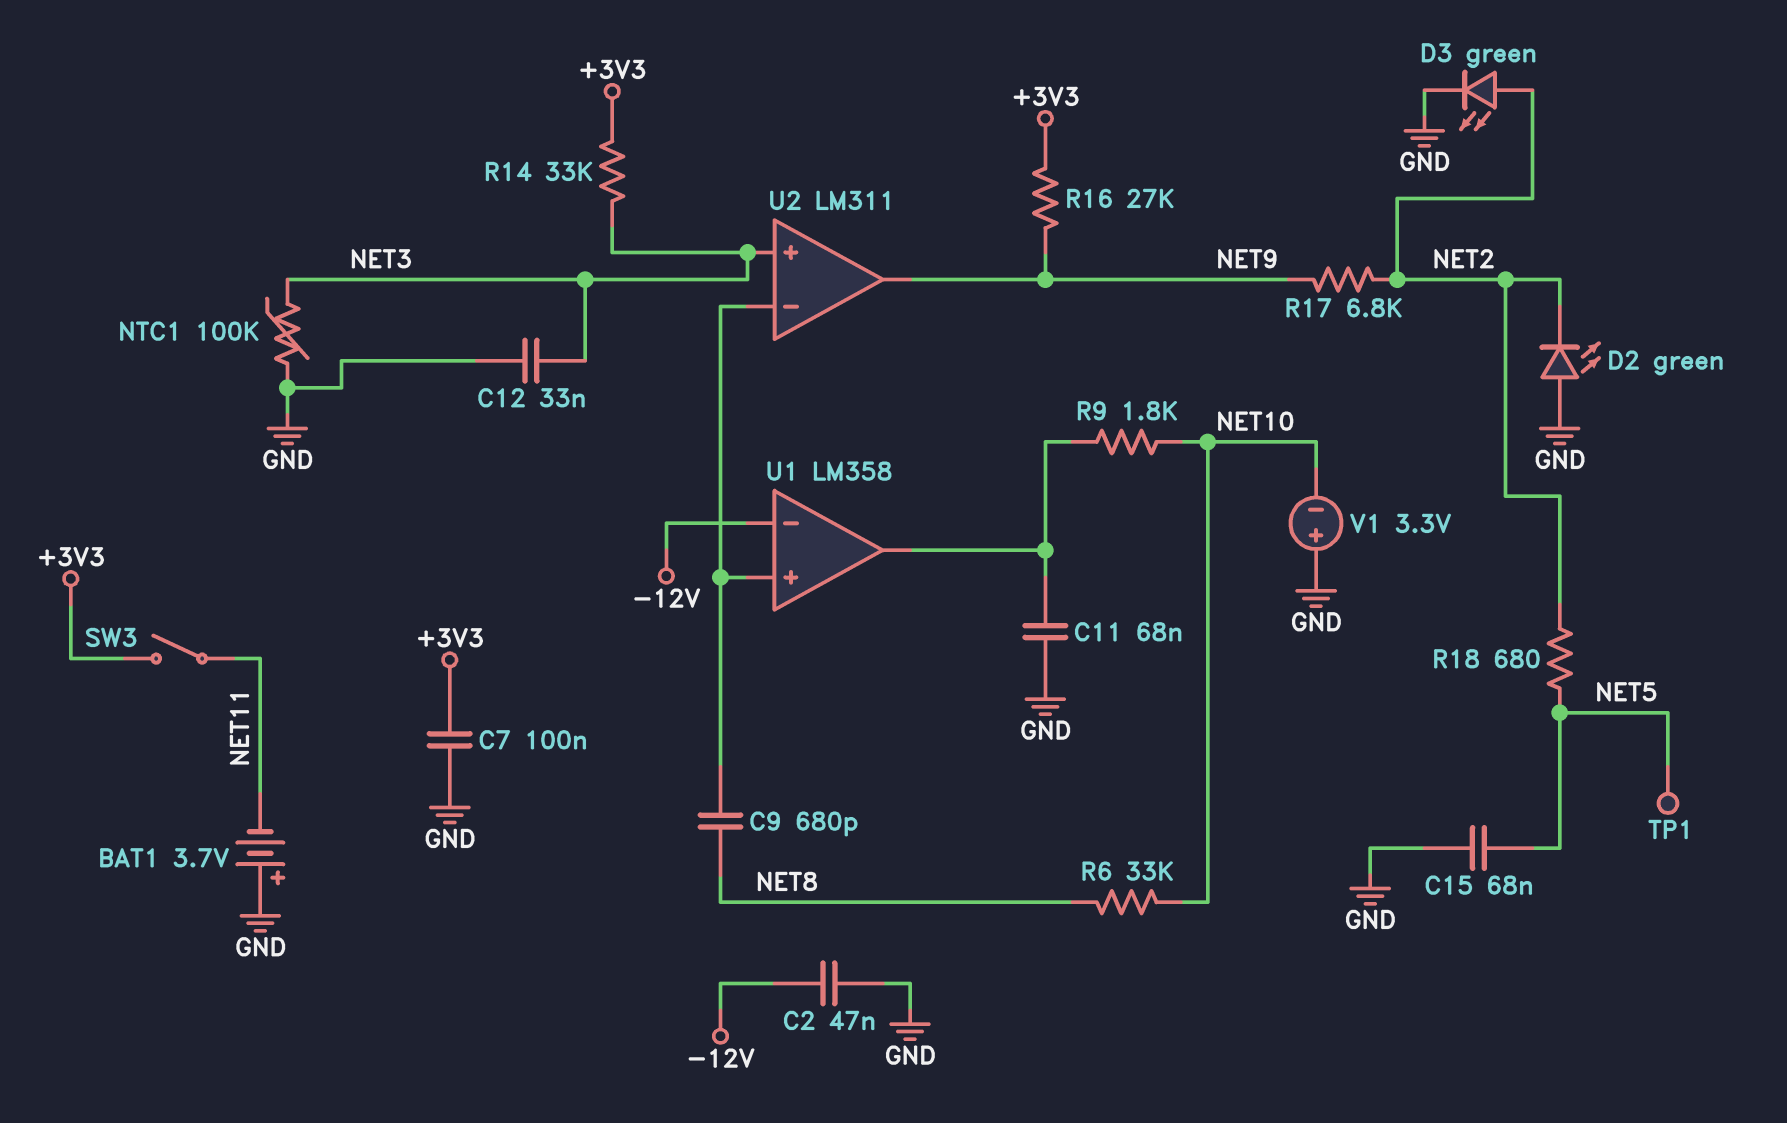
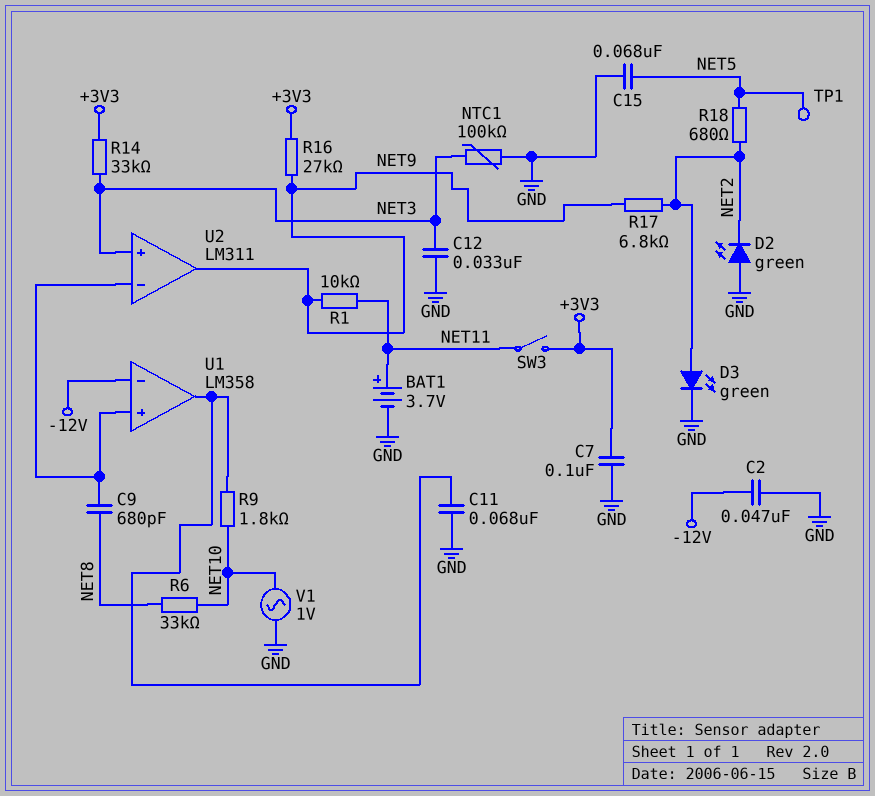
BAT1: 3.7V (plus GND, minus NET11) -> 3.7V (plus NET11, minus GND)
R1: none -> 10k (NET9, NET11)
V1: 3.3V (plus GND, minus NET10) -> AC 1V (GND, NET10)

